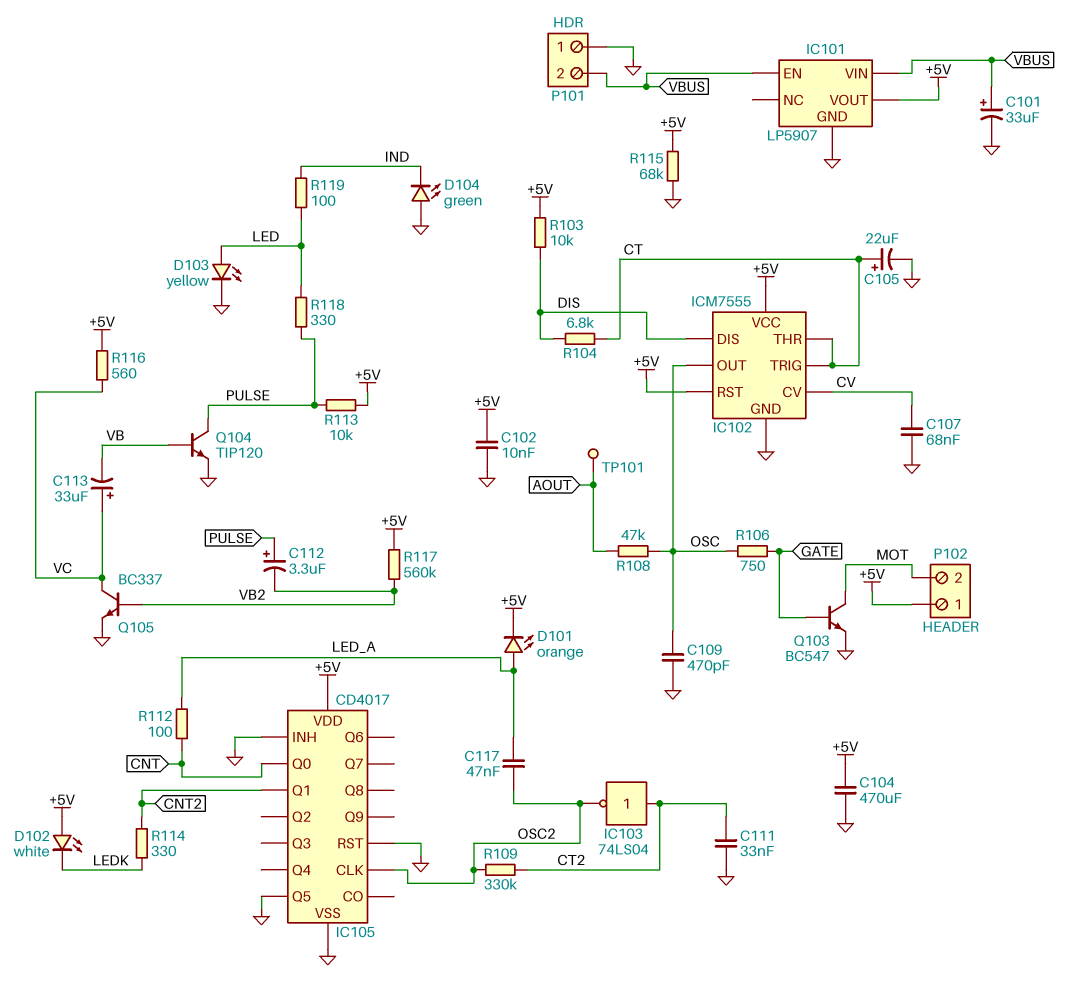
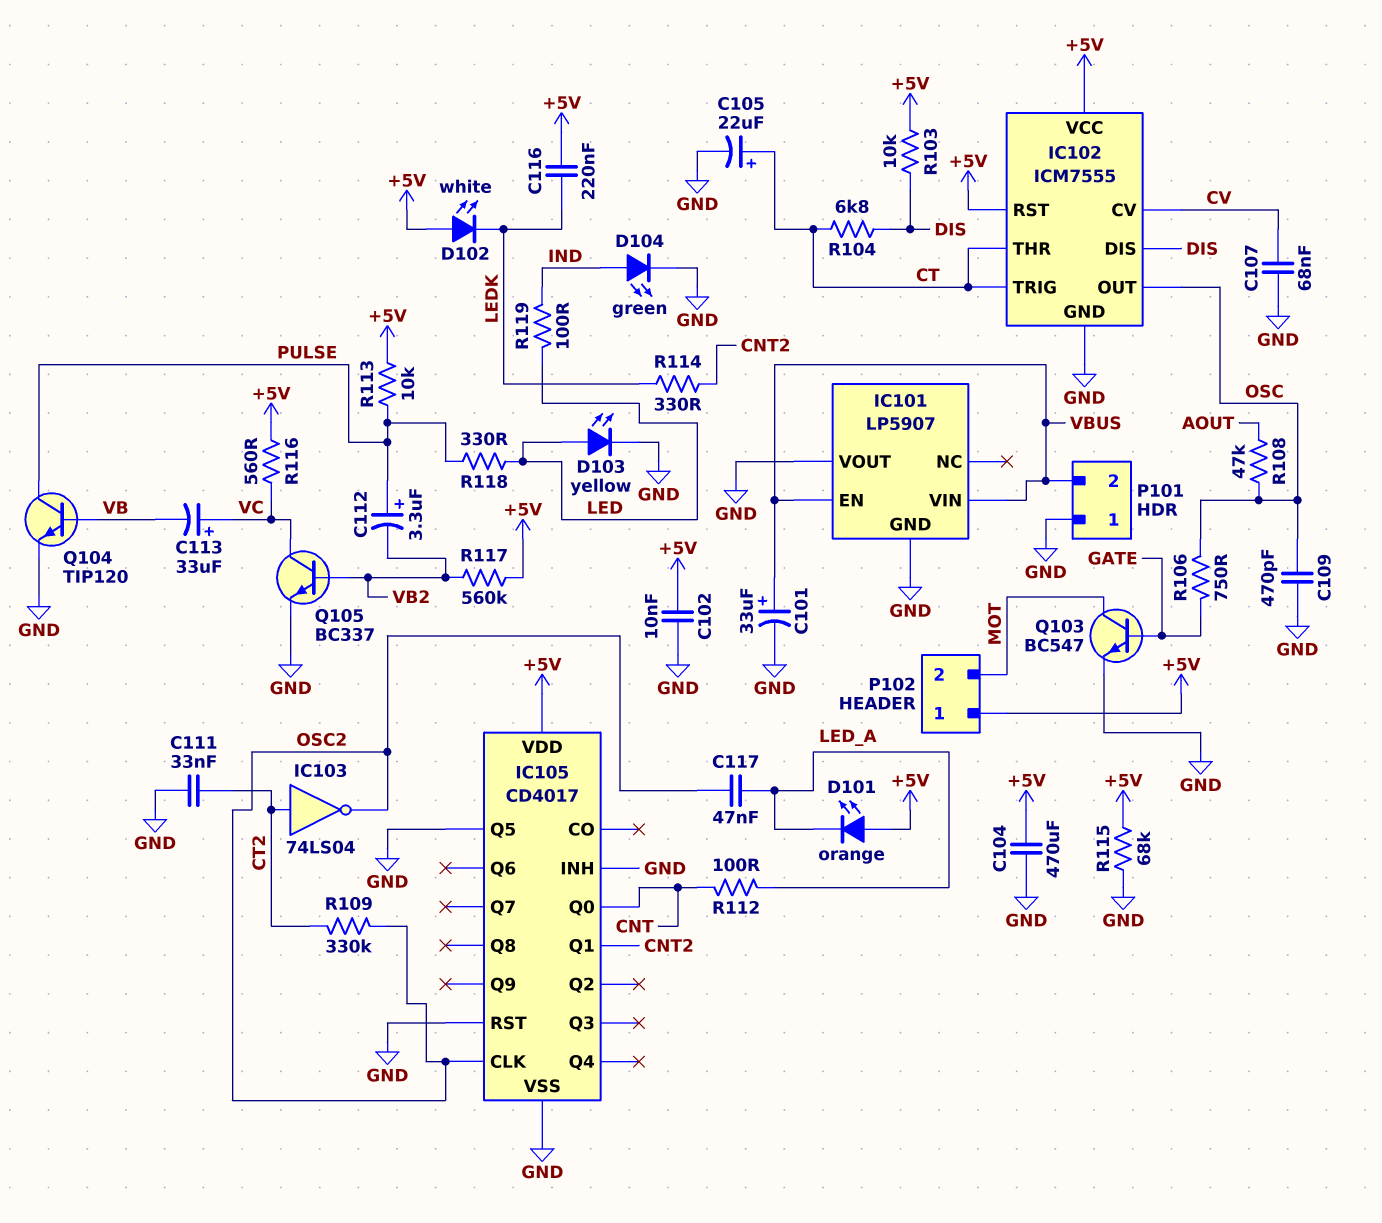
C116: none -> 220nF (+5V, LEDK)
D101: LED orange (A LED_A, K +5V) -> LED orange (A +5V, K LED_A)
D104: LED green (A GND, K IND) -> LED green (A IND, K GND)
IC101 pin VOUT: +5V -> GND
TP101: test point (AOUT) -> none

